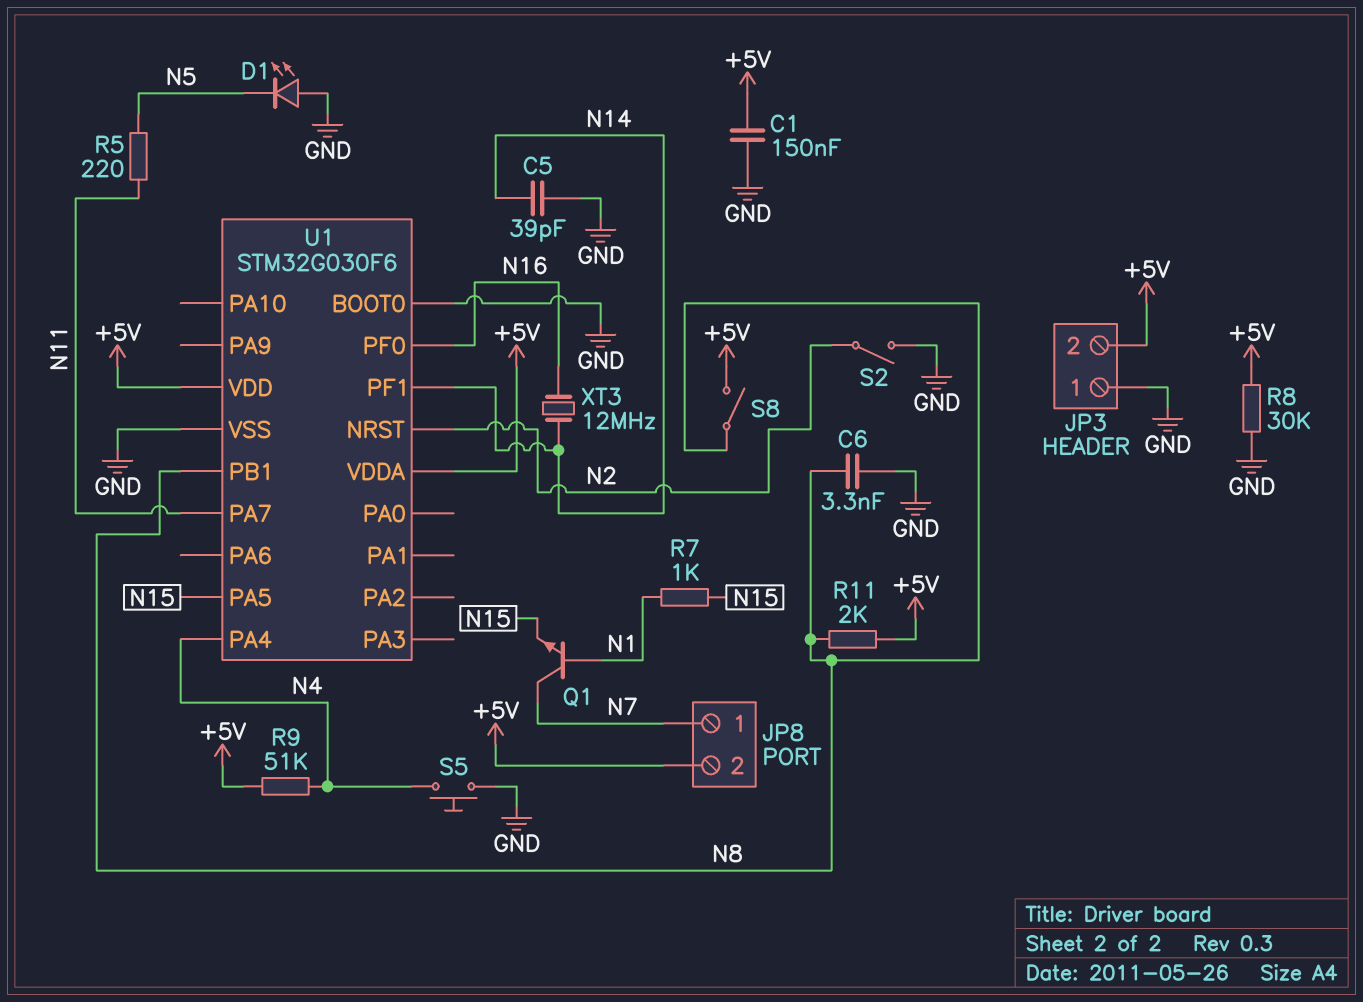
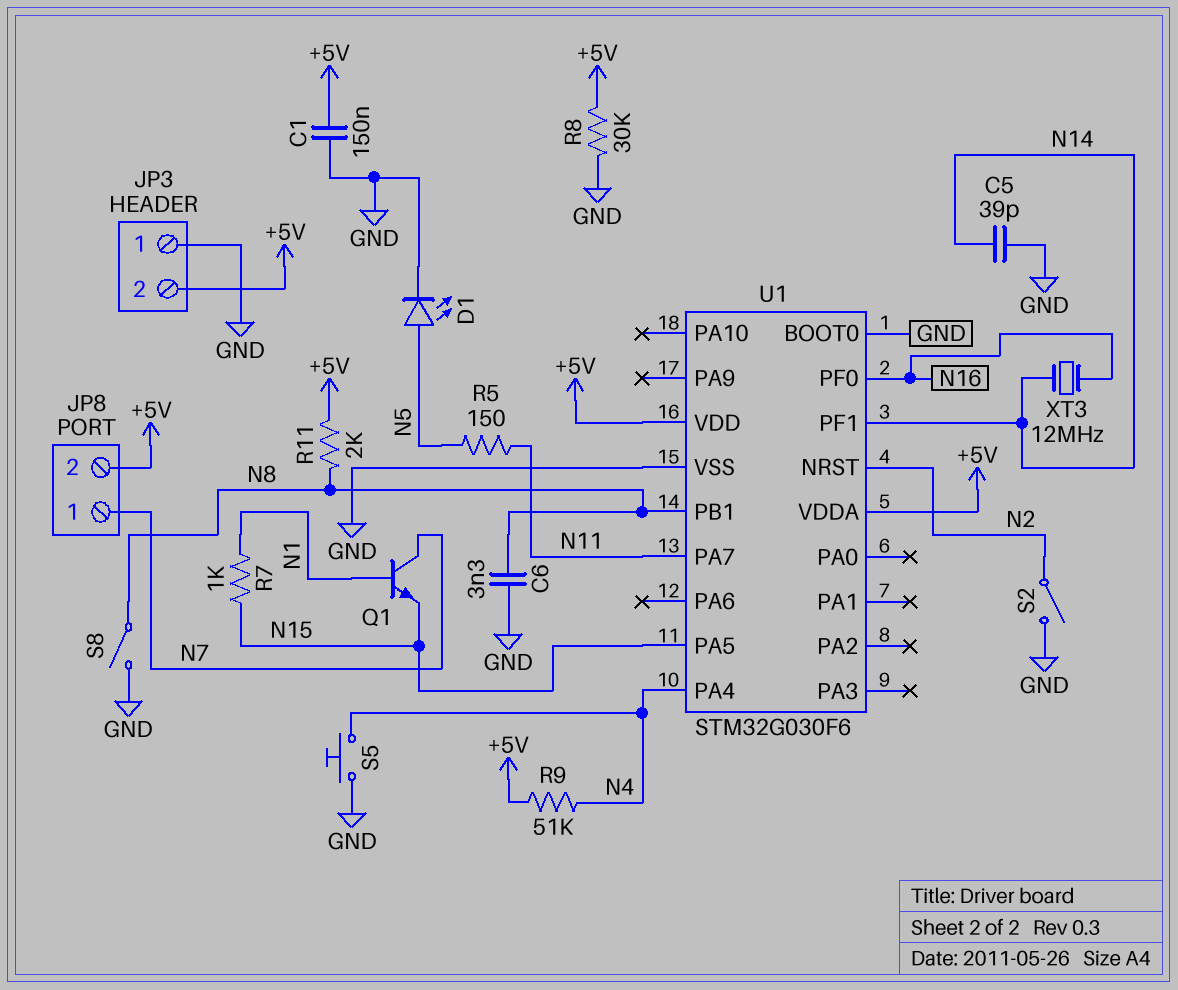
D1: LED (A GND, K N5) -> LED (A N5, K GND)
R5: 220 (N5, N11) -> 150 (N5, N11)
S8: switch (+5V, N8) -> switch (GND, N8)

